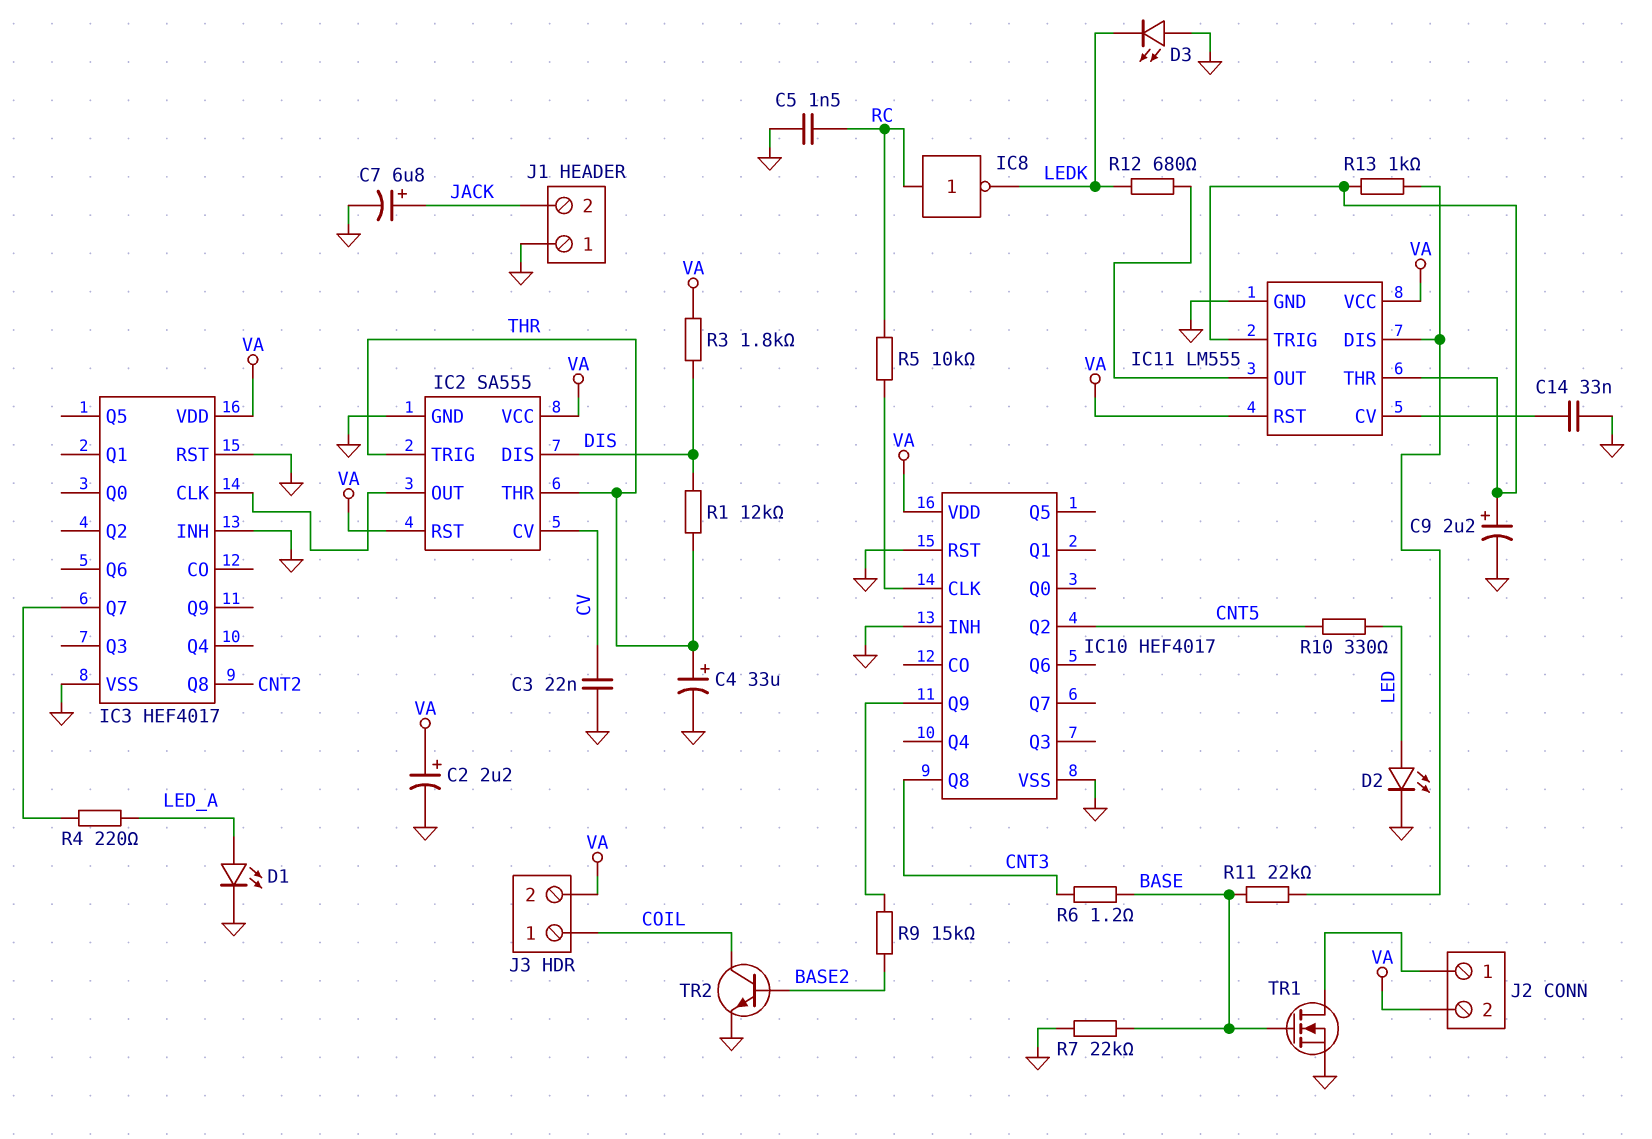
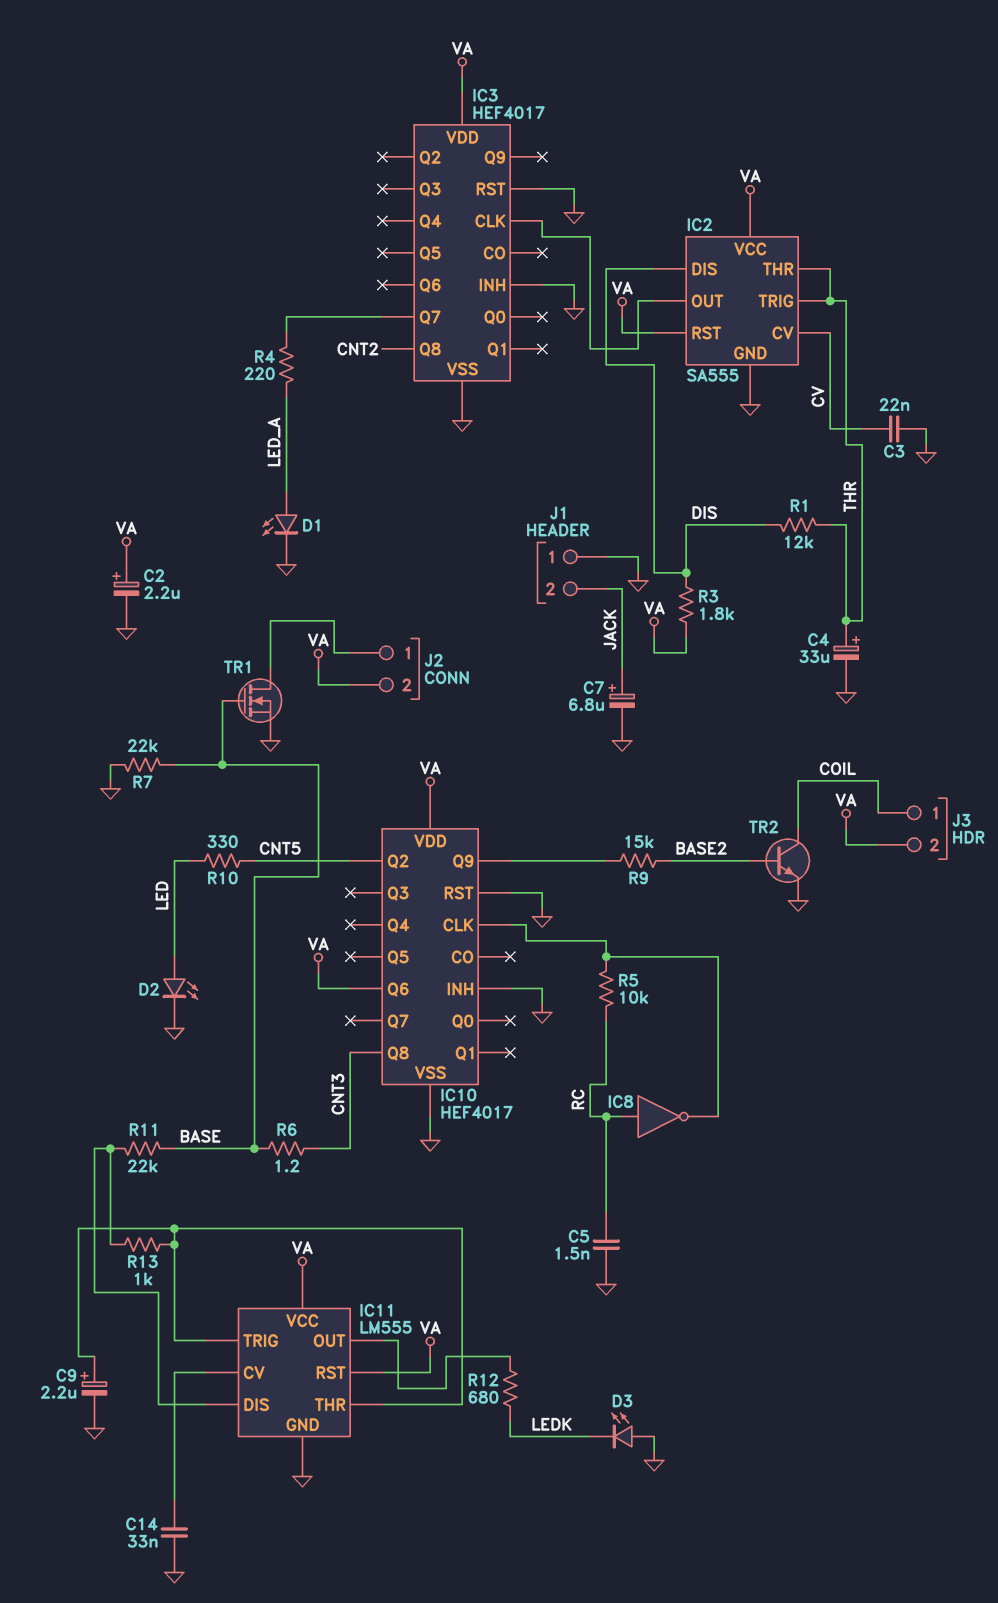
IC8: NOT (in RC, out LEDK) -> NOT (in RC, out IC10/CLK)
IC10 pin Q6: none -> VA

